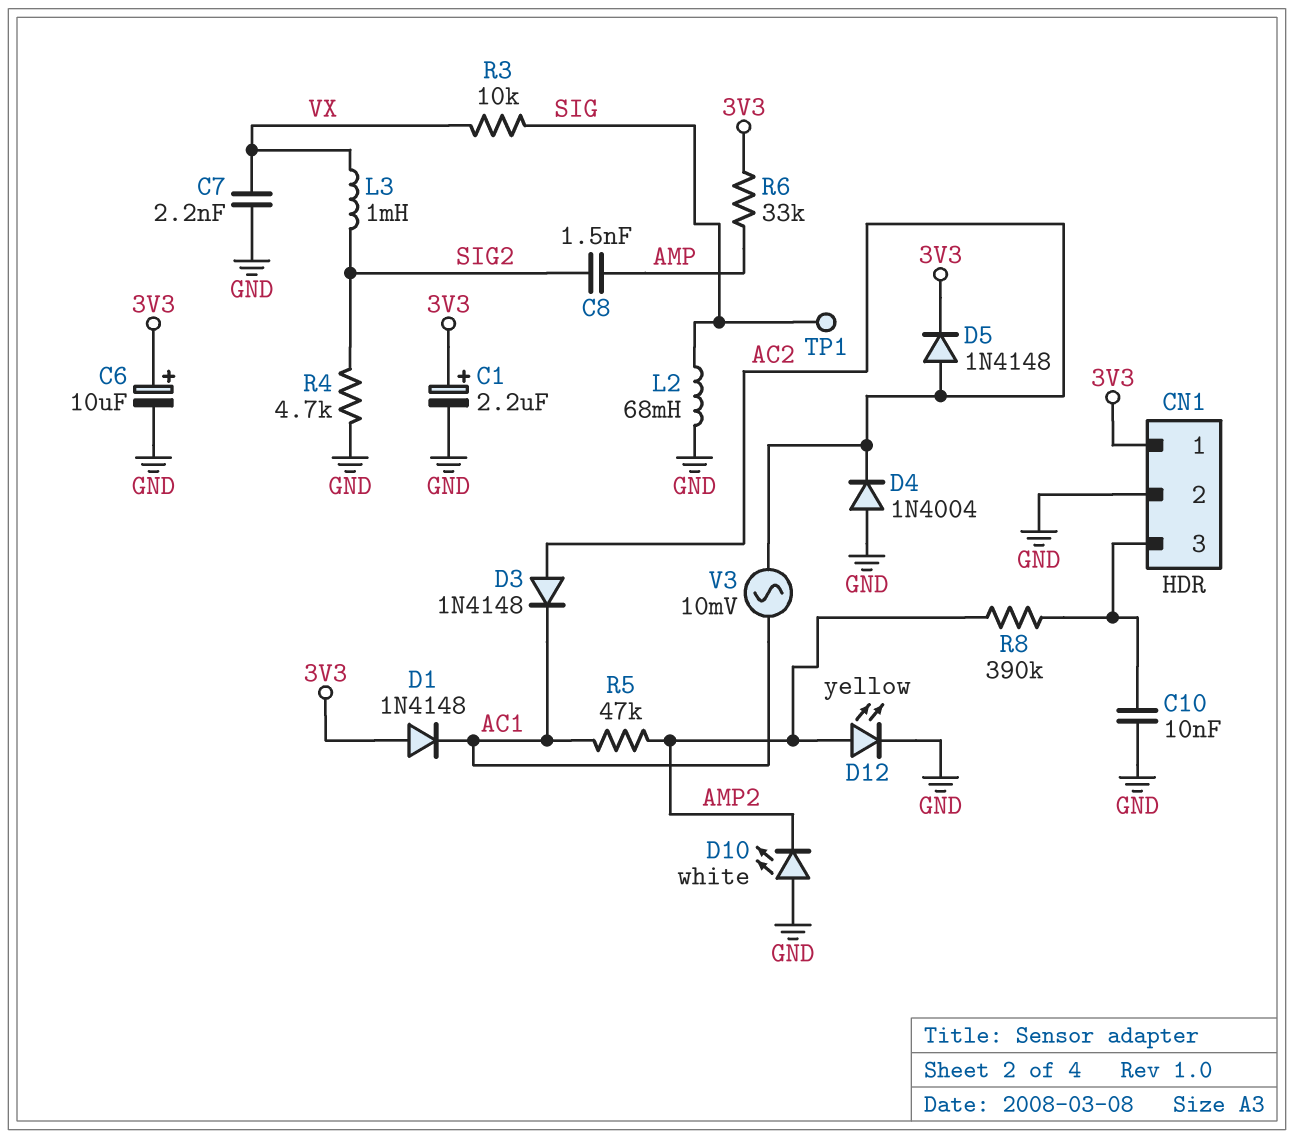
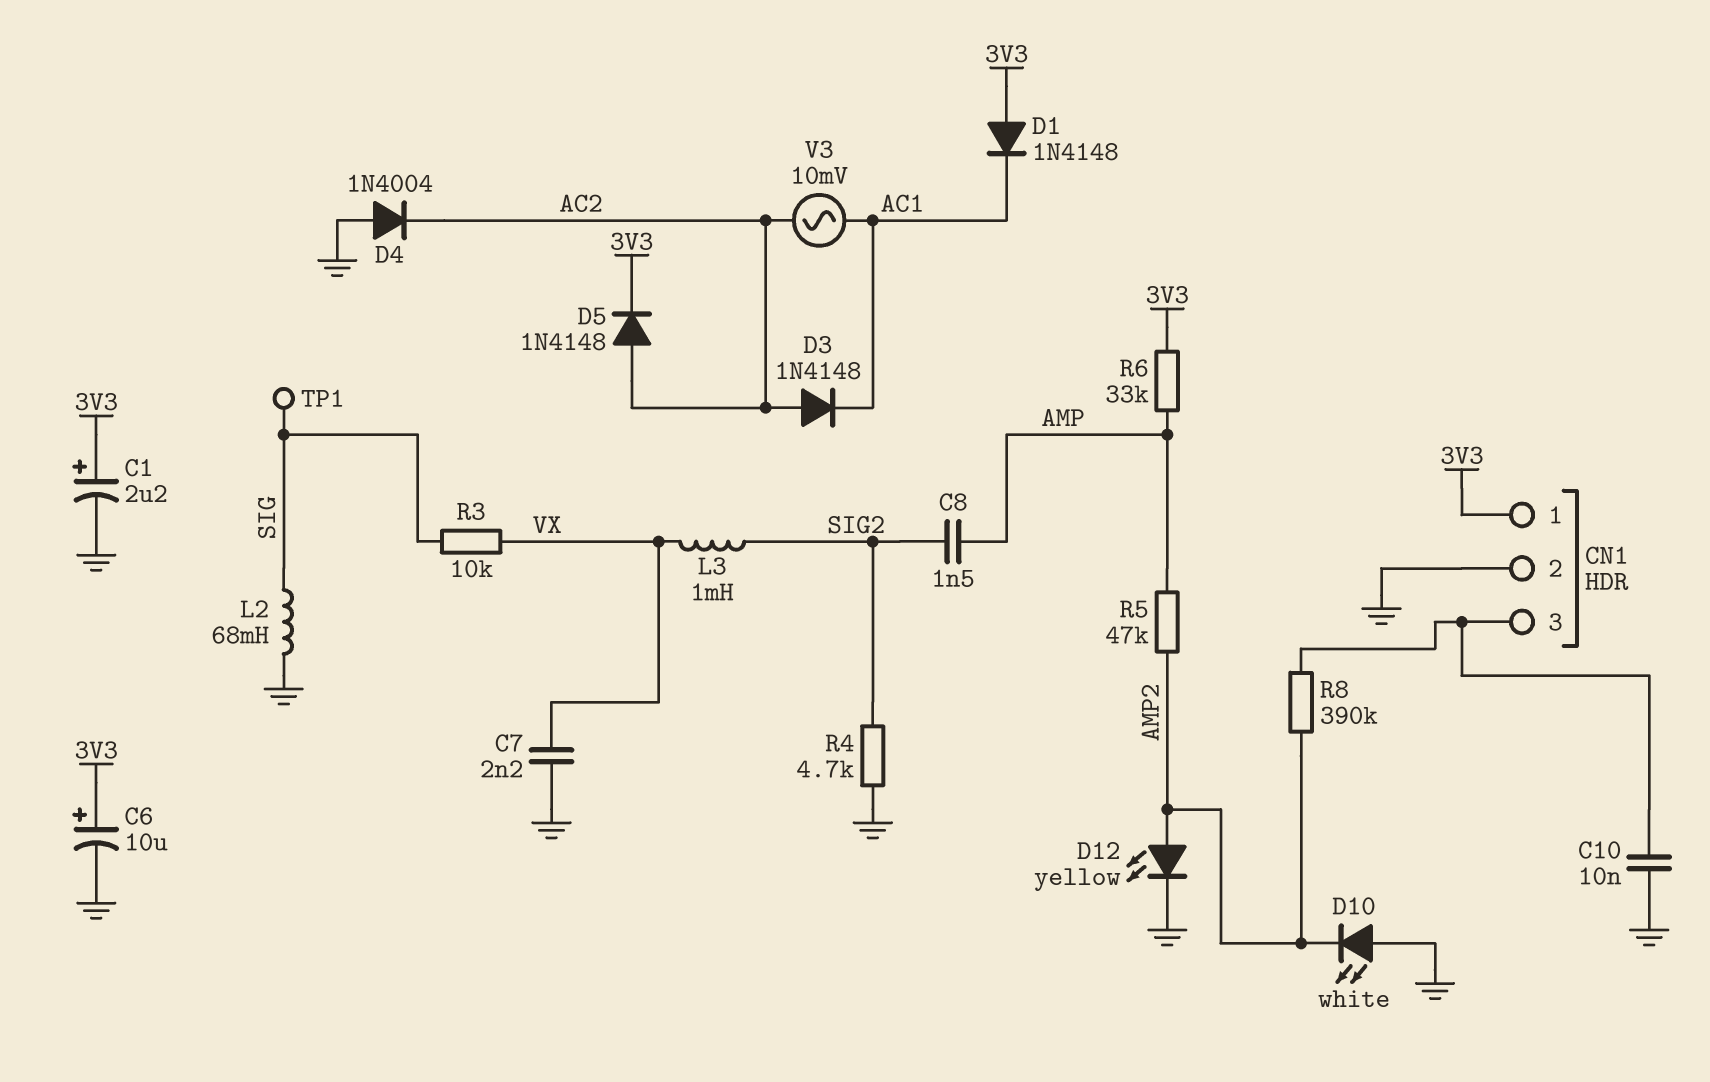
R5: 47k (AC1, AMP2) -> 47k (AMP, AMP2)

